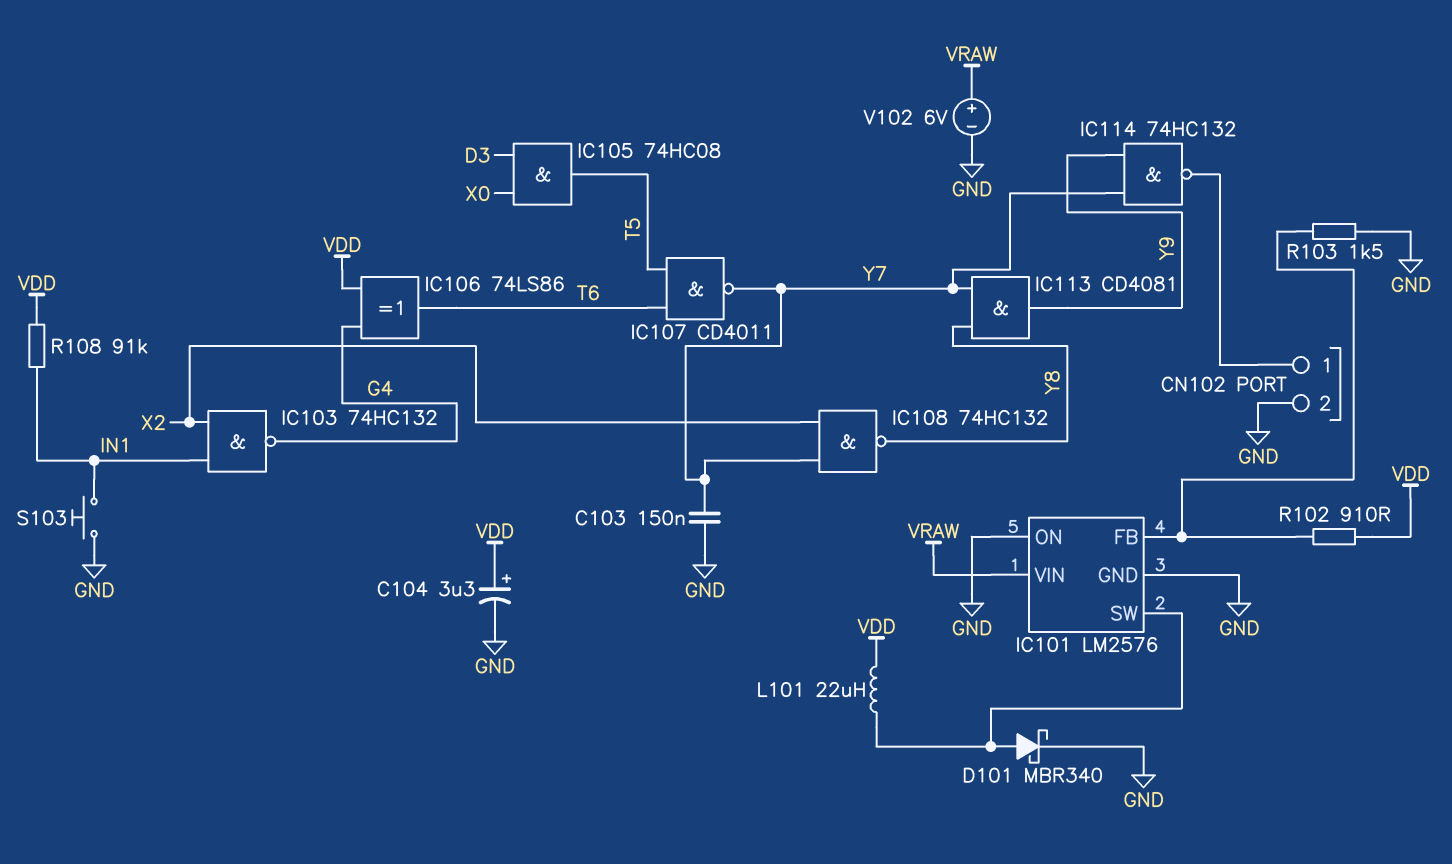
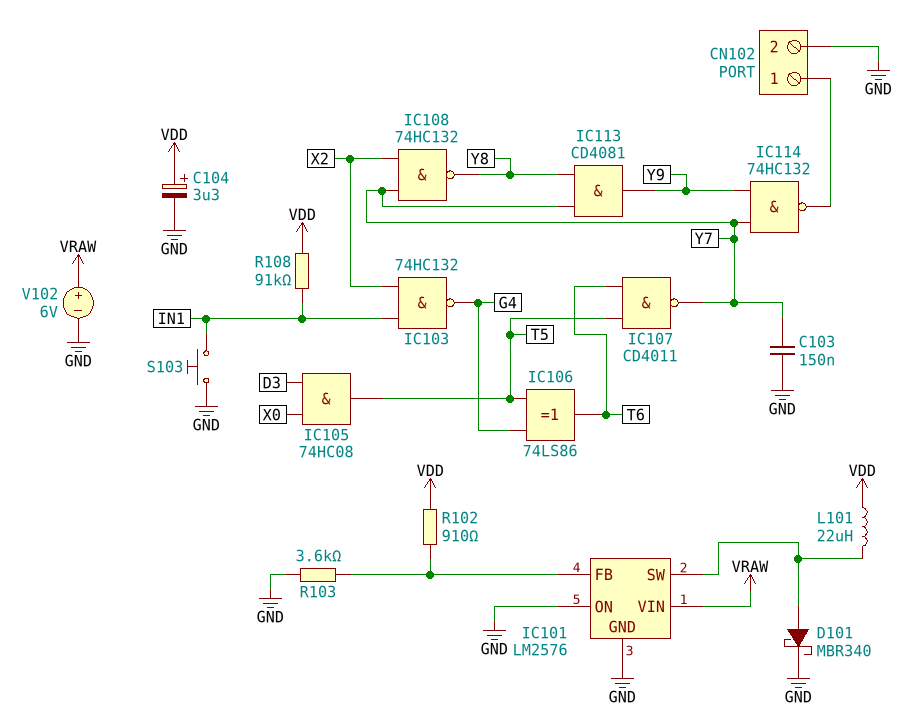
IC106: XOR 74LS86 (in G4, in VDD, out T6) -> XOR 74LS86 (in G4, in T5, out T6)
R103: 1.5k (GND, IC101/FB) -> 3.6k (GND, IC101/FB)

